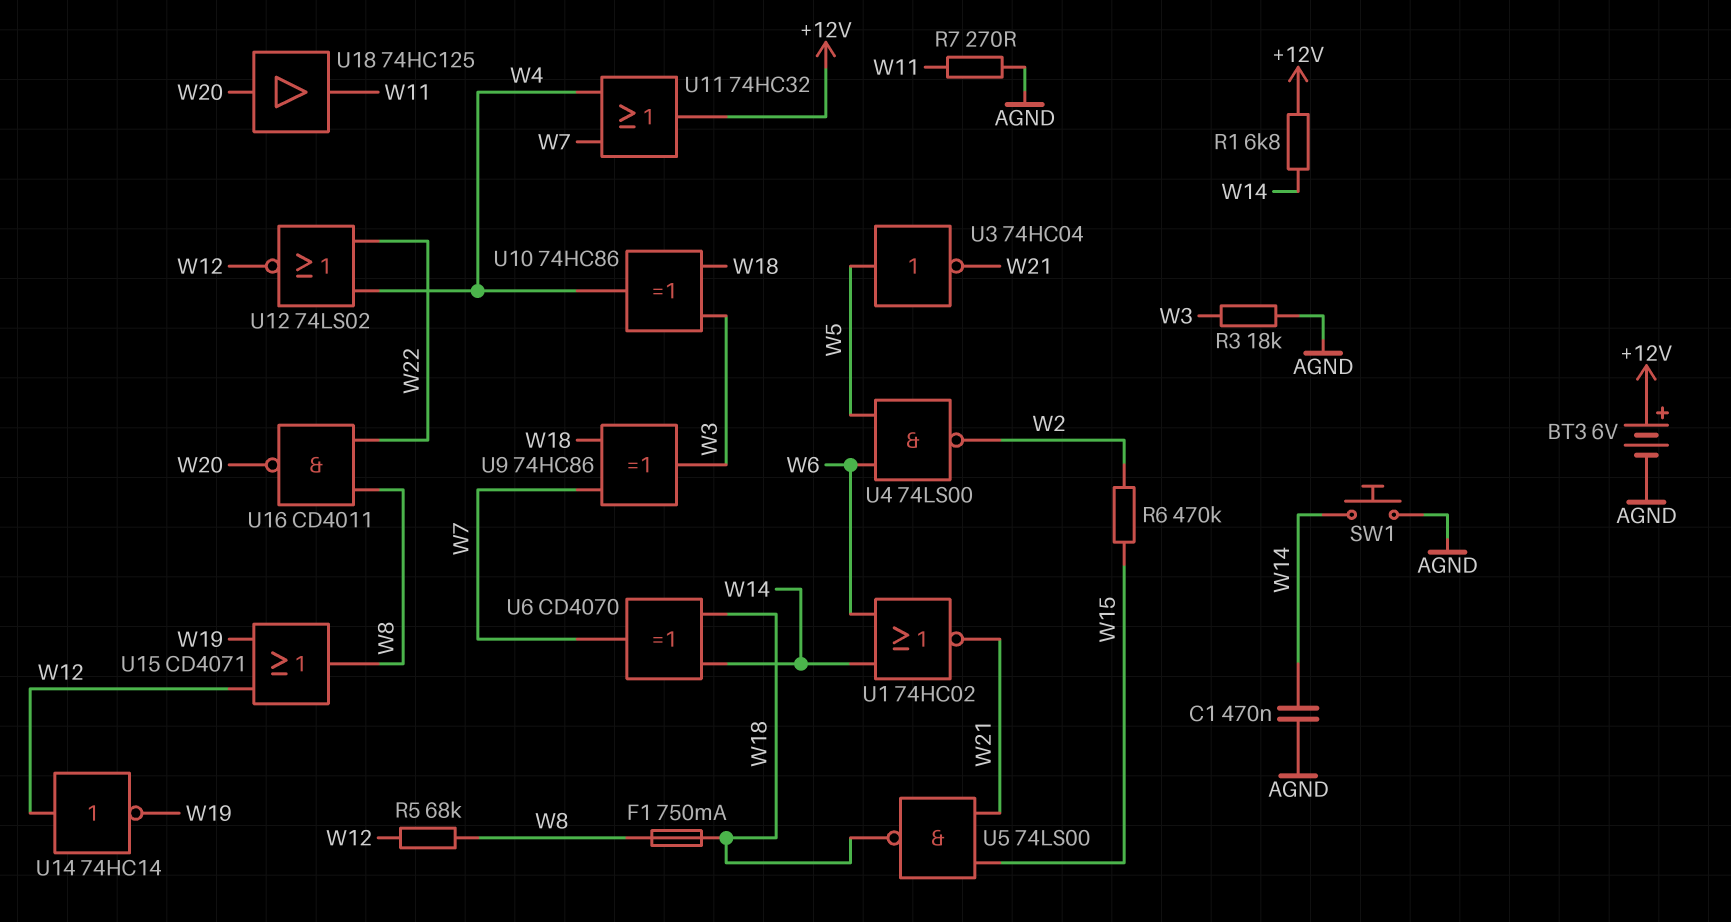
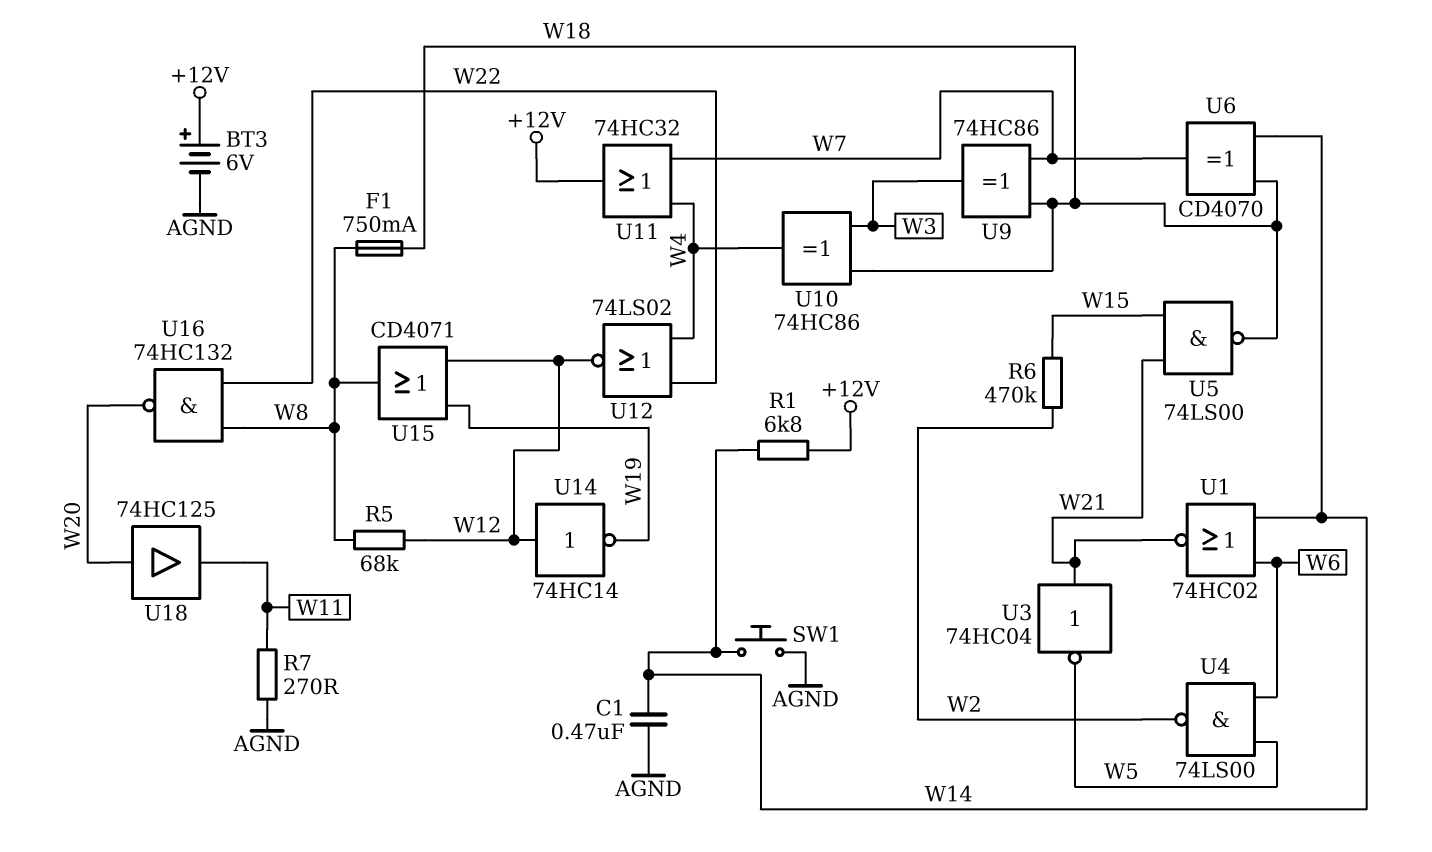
R3: 18k (AGND, W3) -> none
U3: NOT 74HC04 (in W5, out W21) -> NOT 74HC04 (in W21, out W5)
U16: NAND CD4011 (in W8, in W22, out W20) -> NAND 74HC132 (in W8, in W22, out W20)

